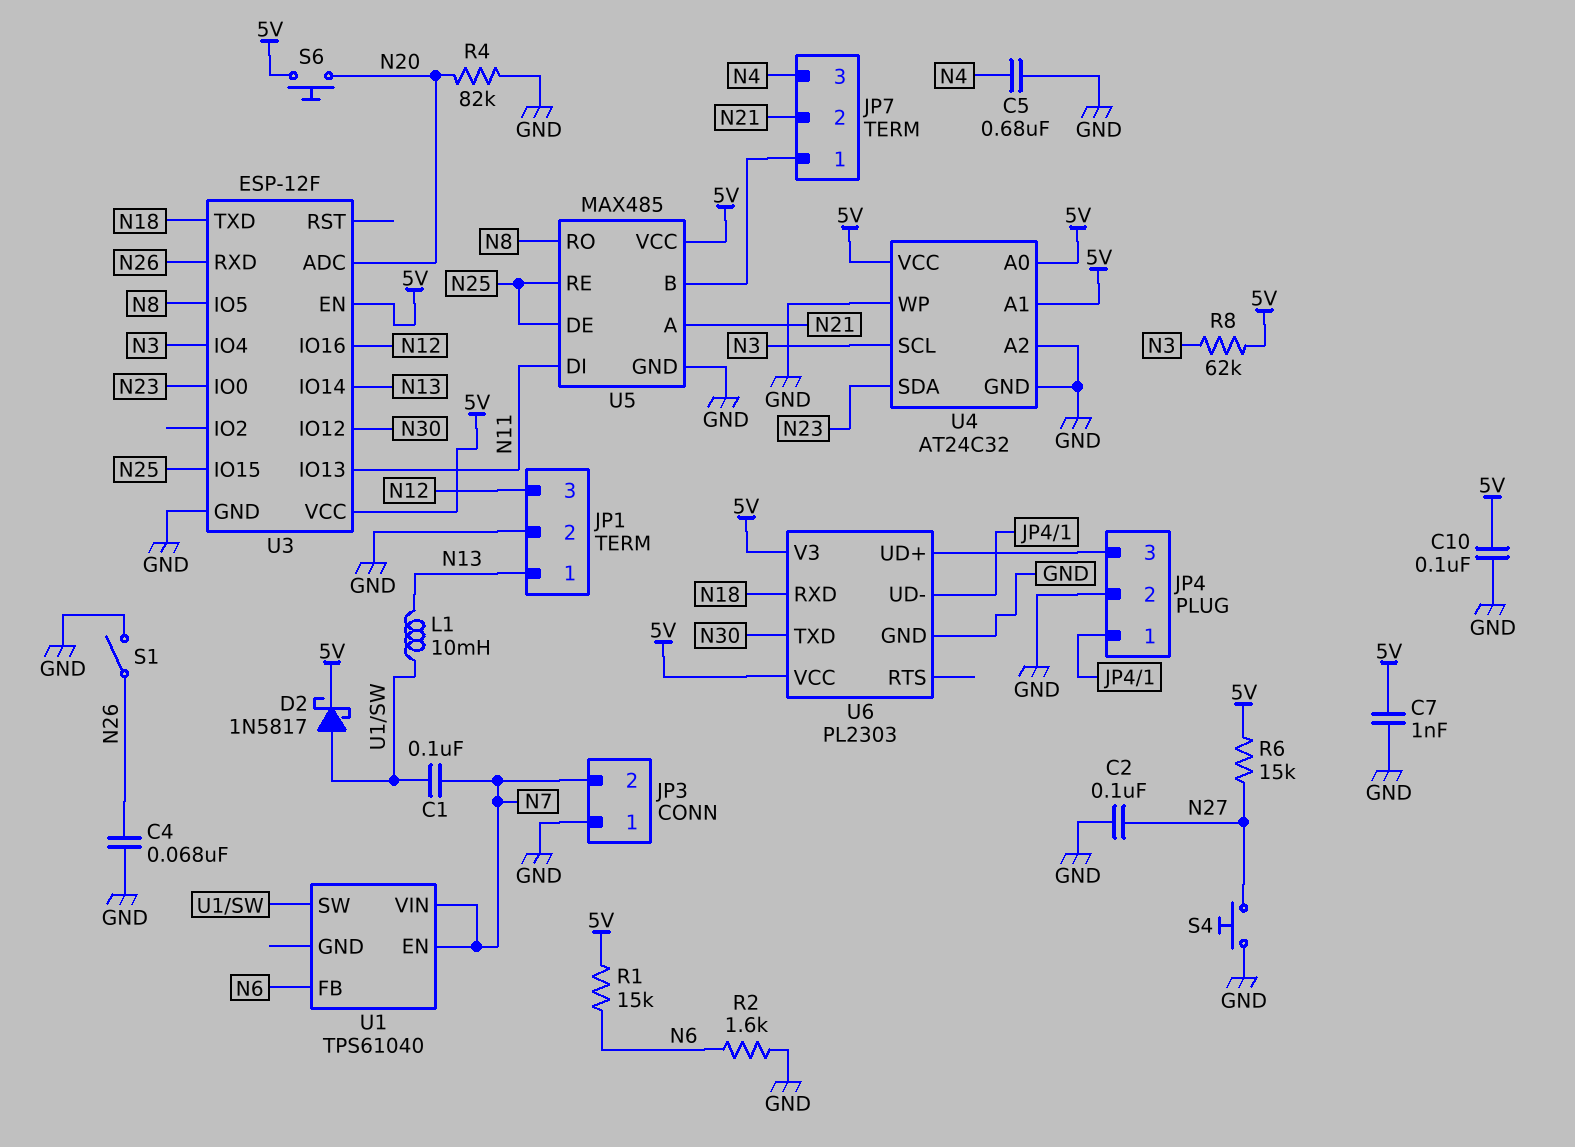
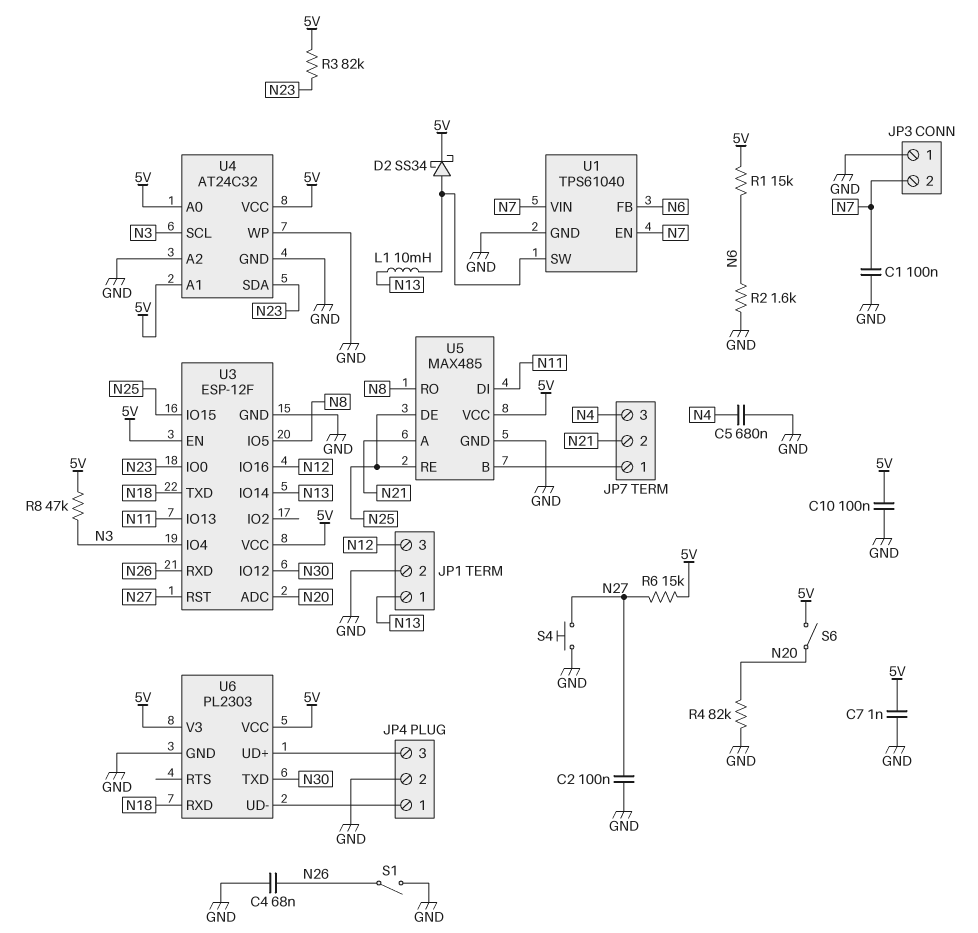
C1: 100nF (N7, U1/SW) -> 100nF (GND, N7)
D2: schottky 1N5817 (A U1/SW, K 5V) -> schottky SS34 (A U1/SW, K 5V)
R3: none -> 82k (5V, N23)
R8: 62k (5V, N3) -> 47k (5V, N3)
S6: button (5V, N20) -> switch (5V, N20)
U1 pin GND: none -> GND
U3 pin RST: none -> N27

